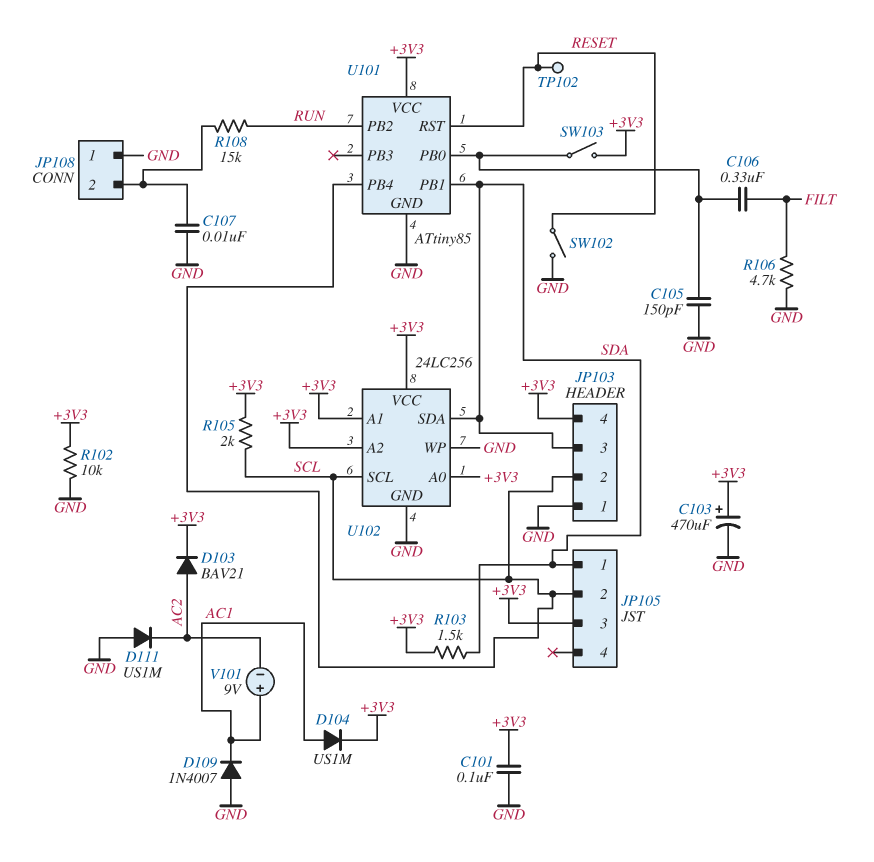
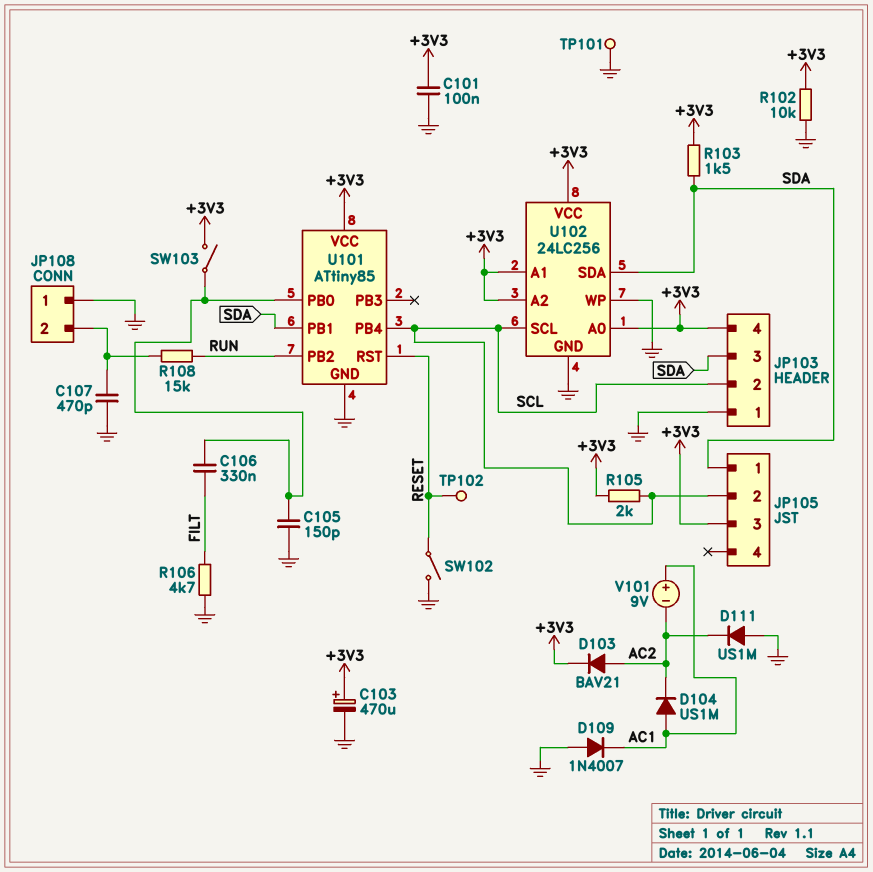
C107: 10nF (GND, JP108/2) -> 470pF (GND, JP108/2)
D104: diode US1M (A AC1, K +3V3) -> diode US1M (A AC1, K AC2)
TP101: none -> test point (GND)

